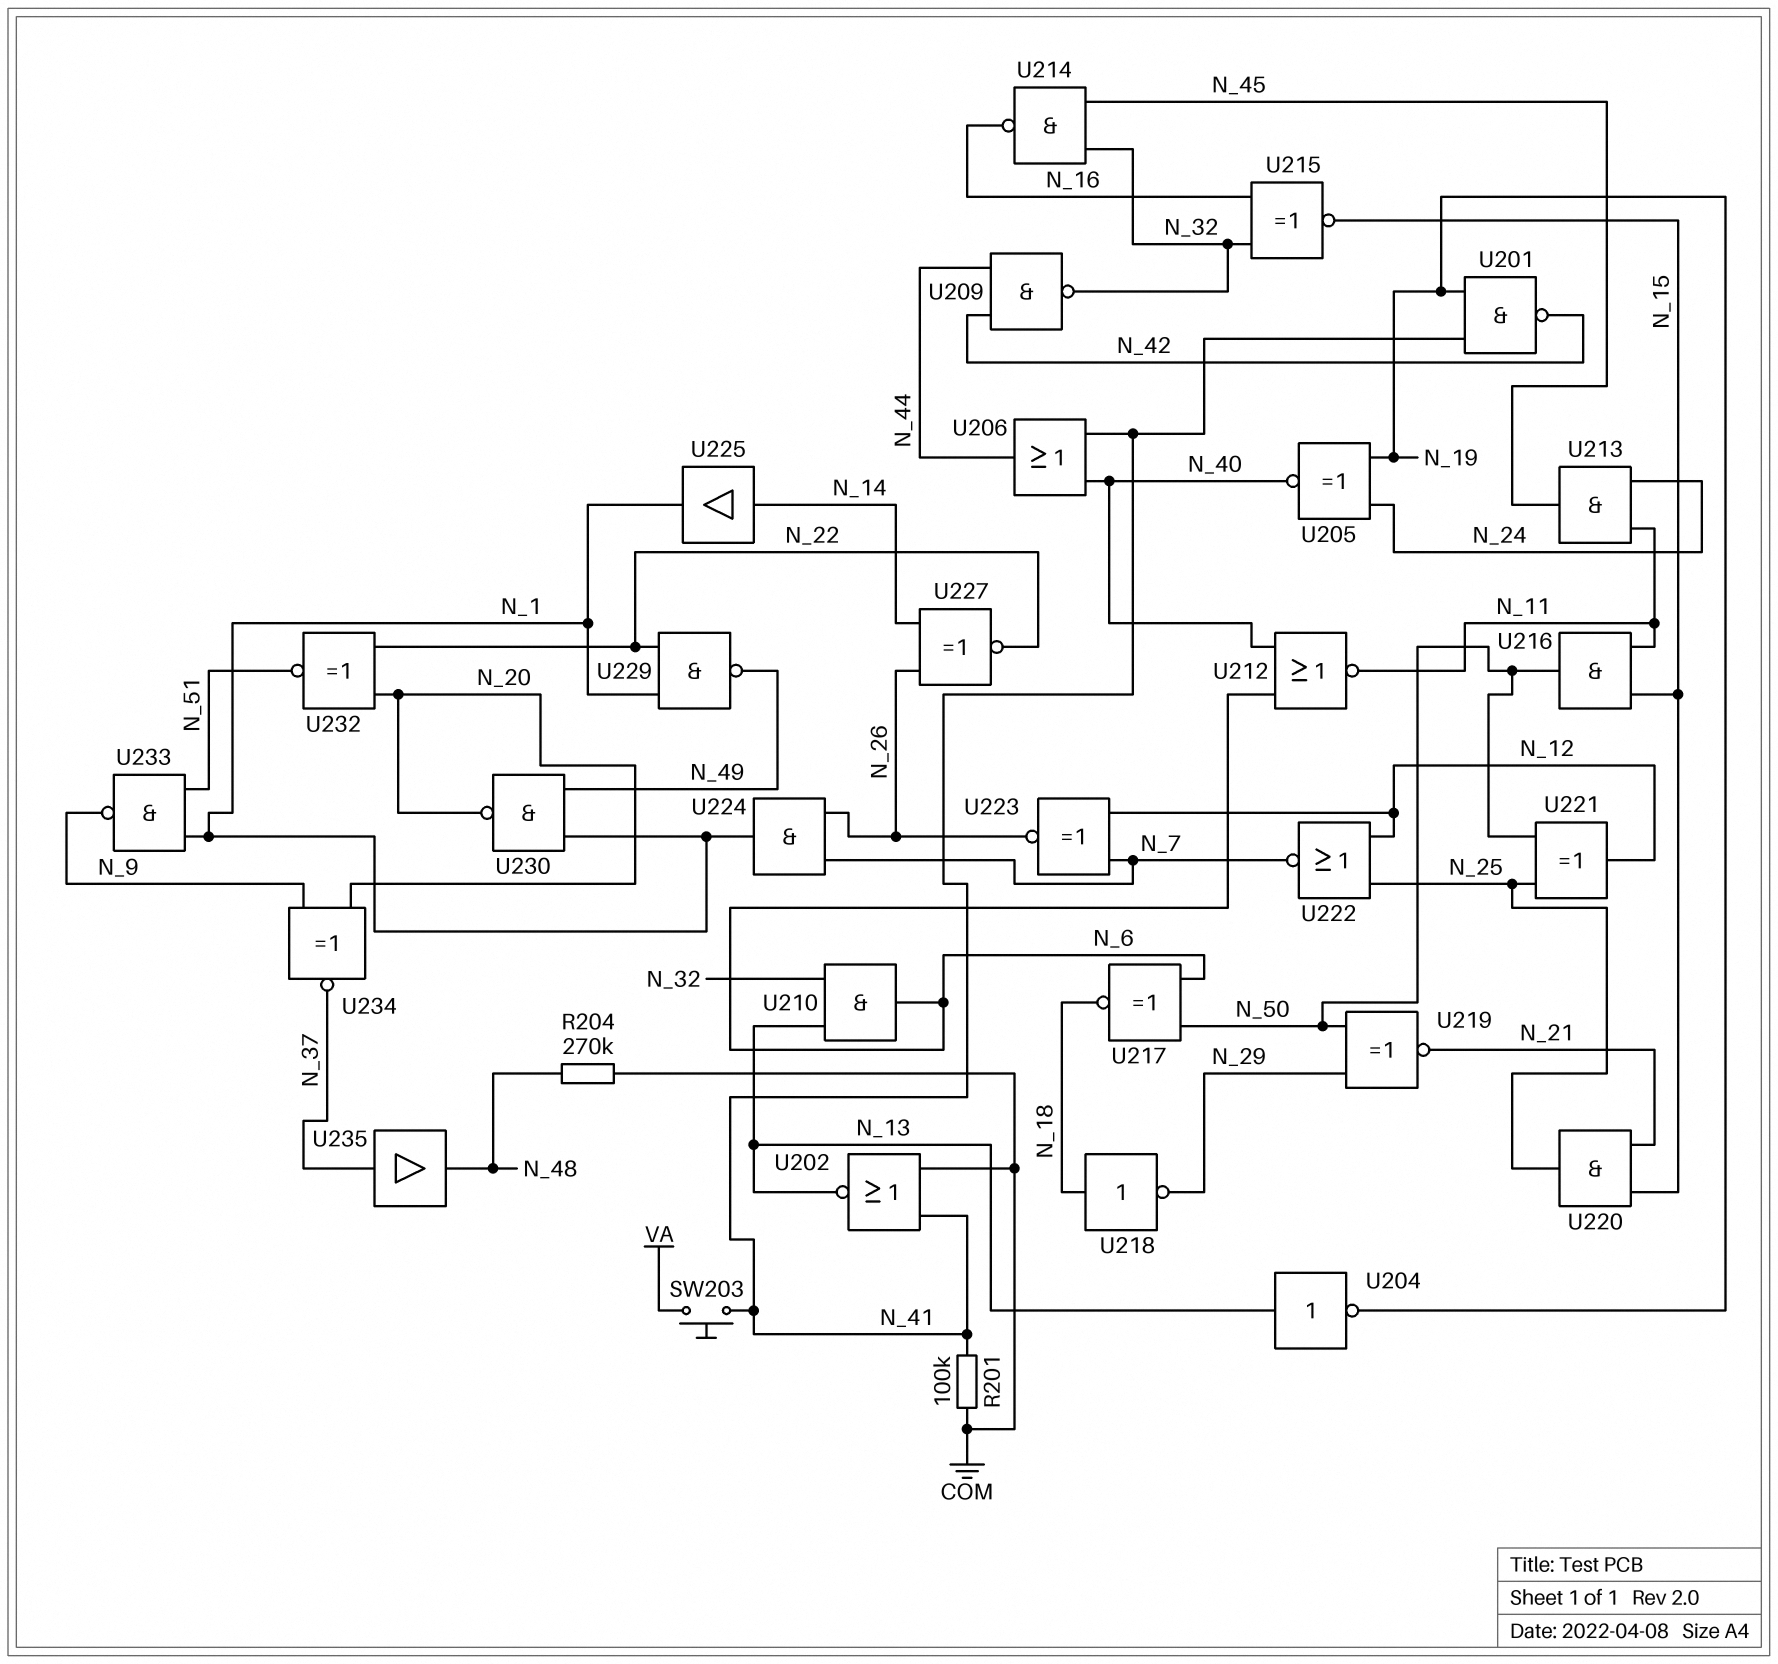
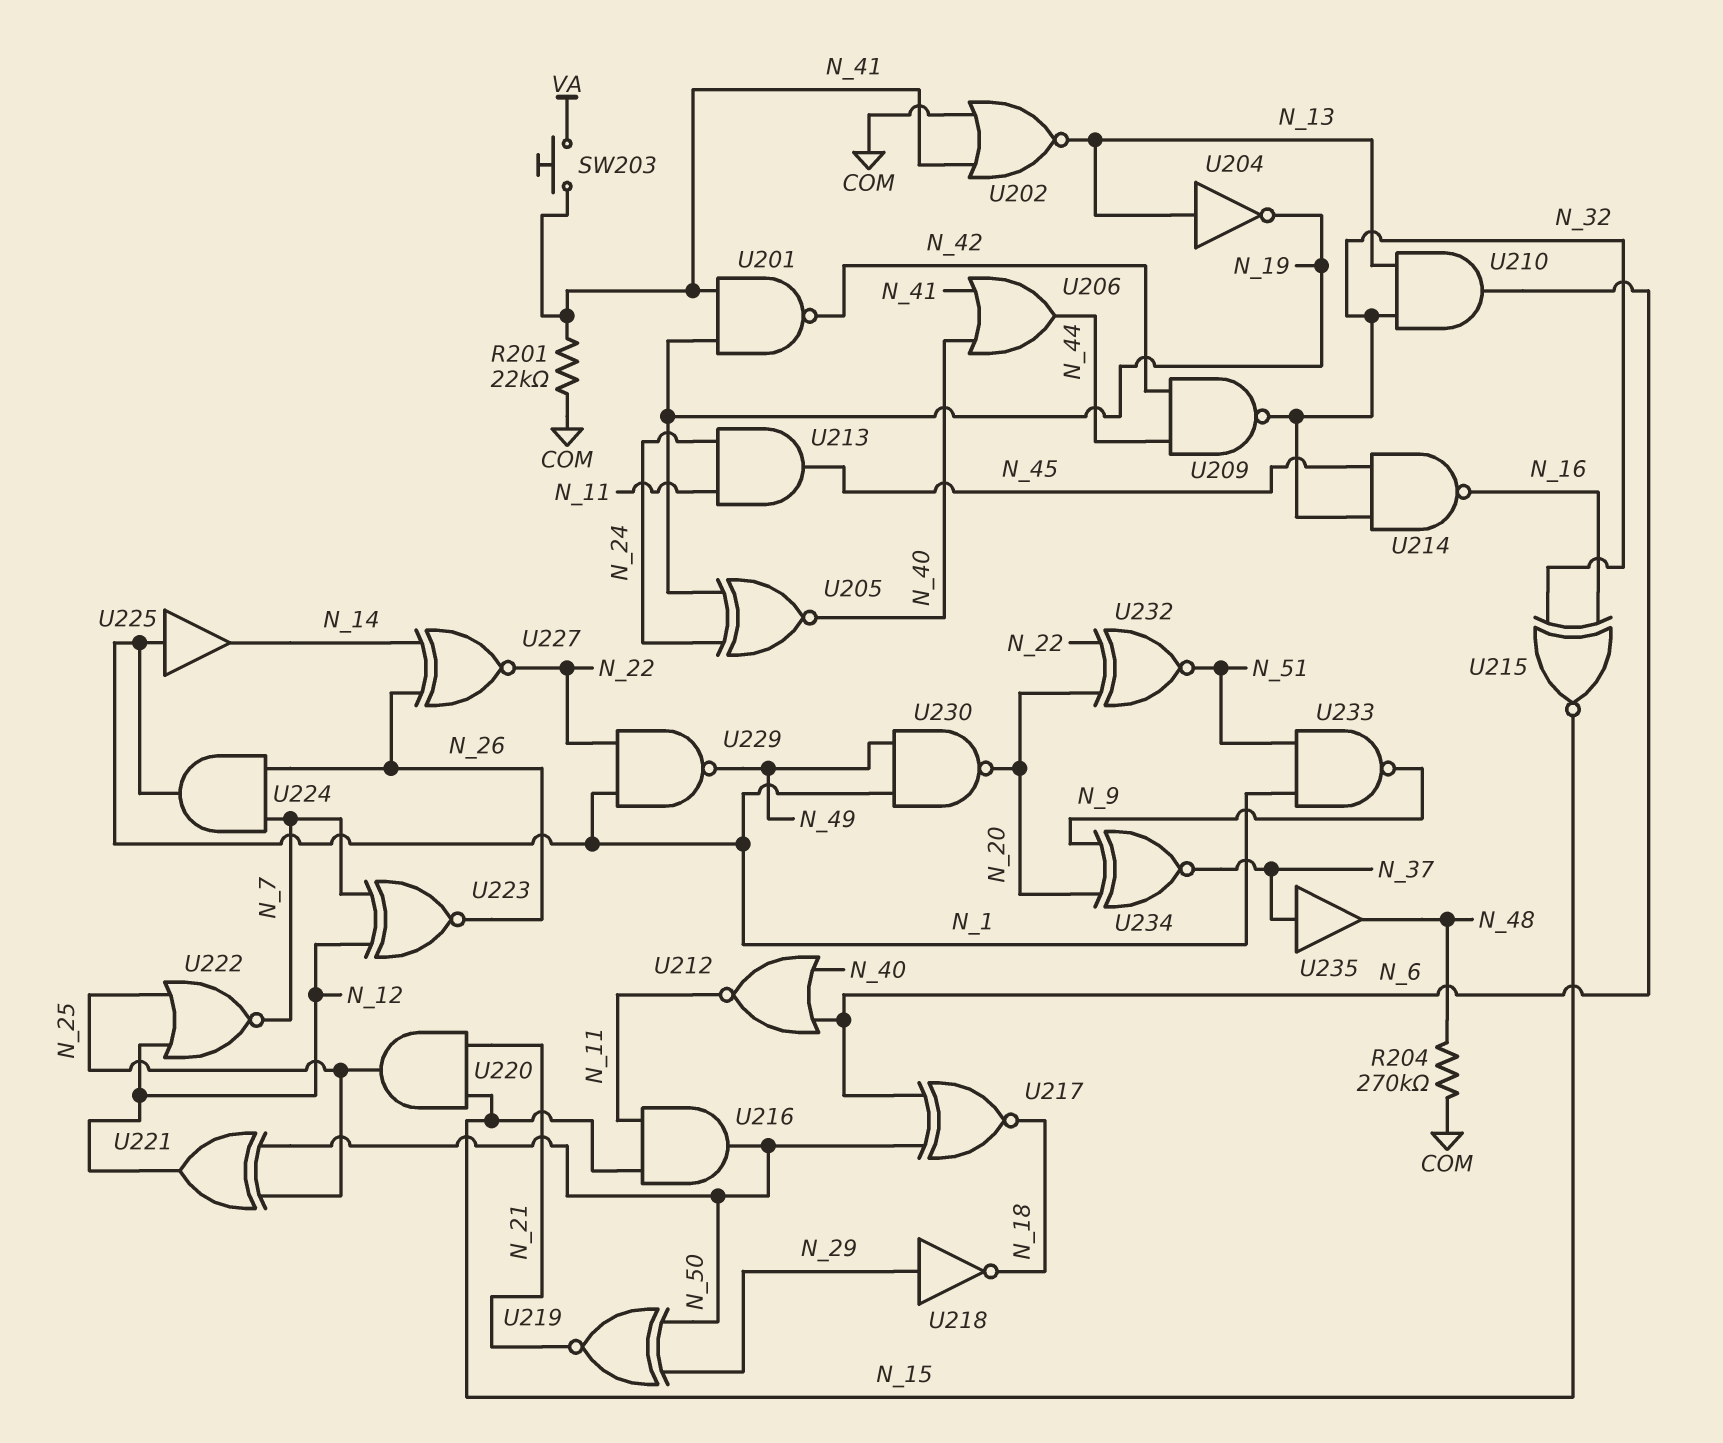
R201: 100k (COM, N_41) -> 22k (COM, N_41)
U218: NOT (in N_18, out N_29) -> NOT (in N_29, out N_18)
U225: buffer (in N_14, out N_1) -> buffer (in N_1, out N_14)

